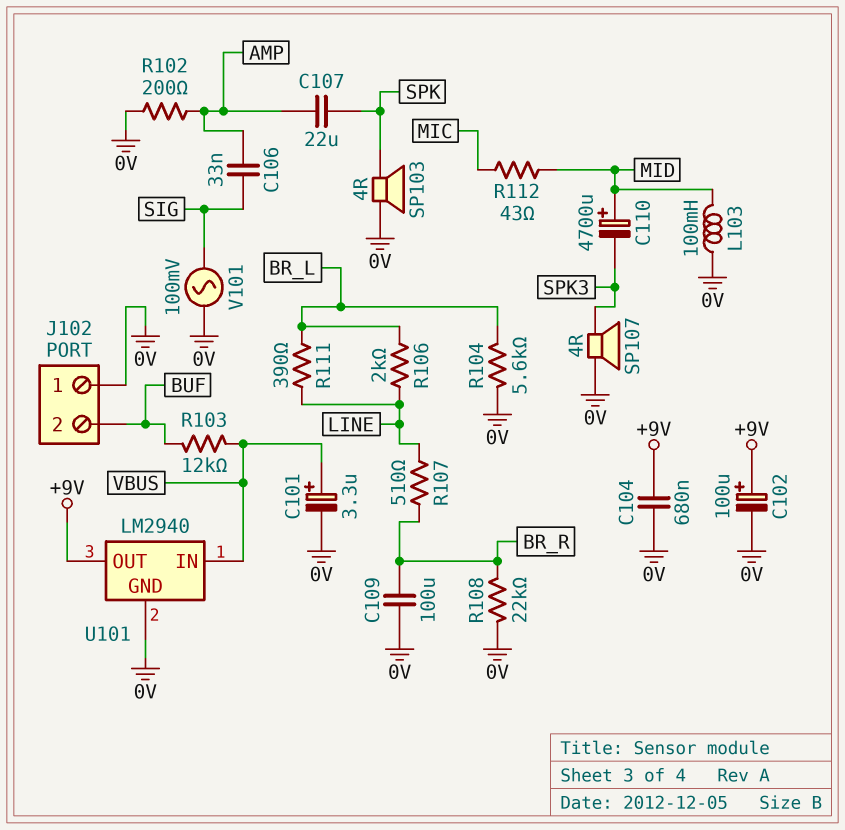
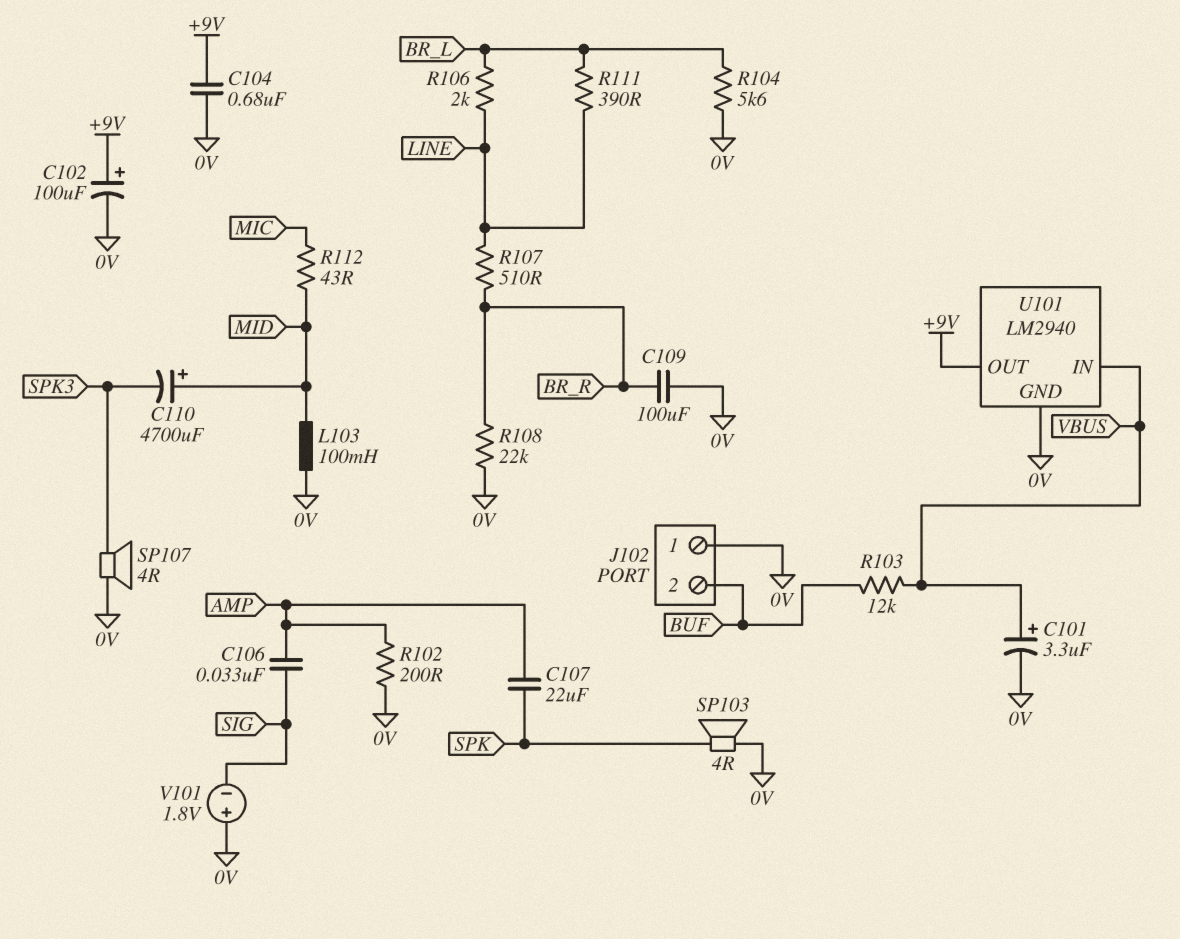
V101: AC 100mV (0V, SIG) -> 1.8V (plus 0V, minus SIG)

